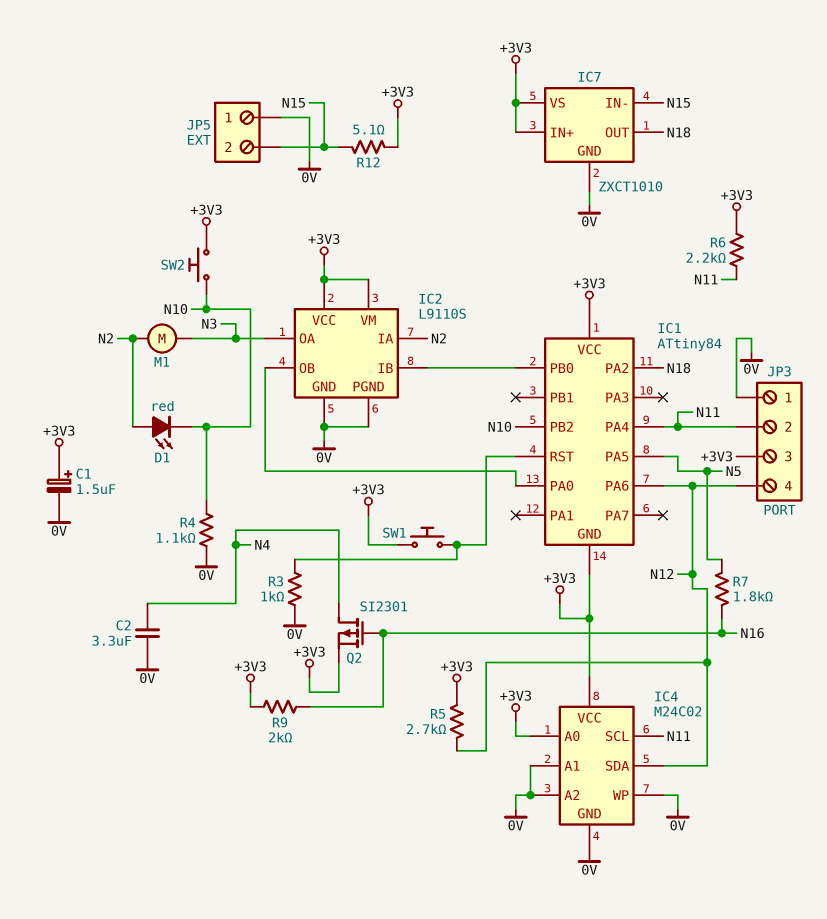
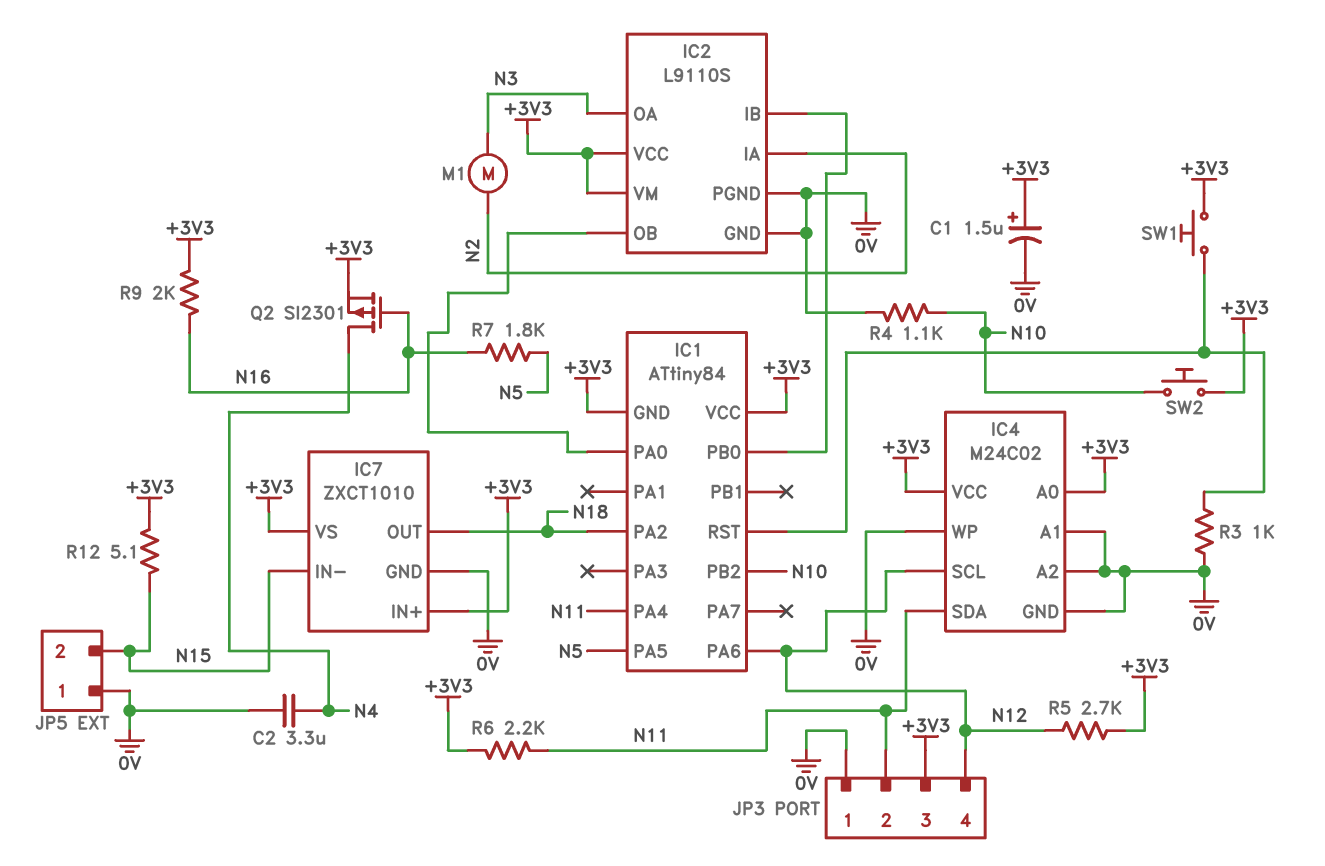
D1: LED red (A N2, K N10) -> none
IC4 pin SCL: N11 -> N12
IC4 pin SDA: N12 -> N11

